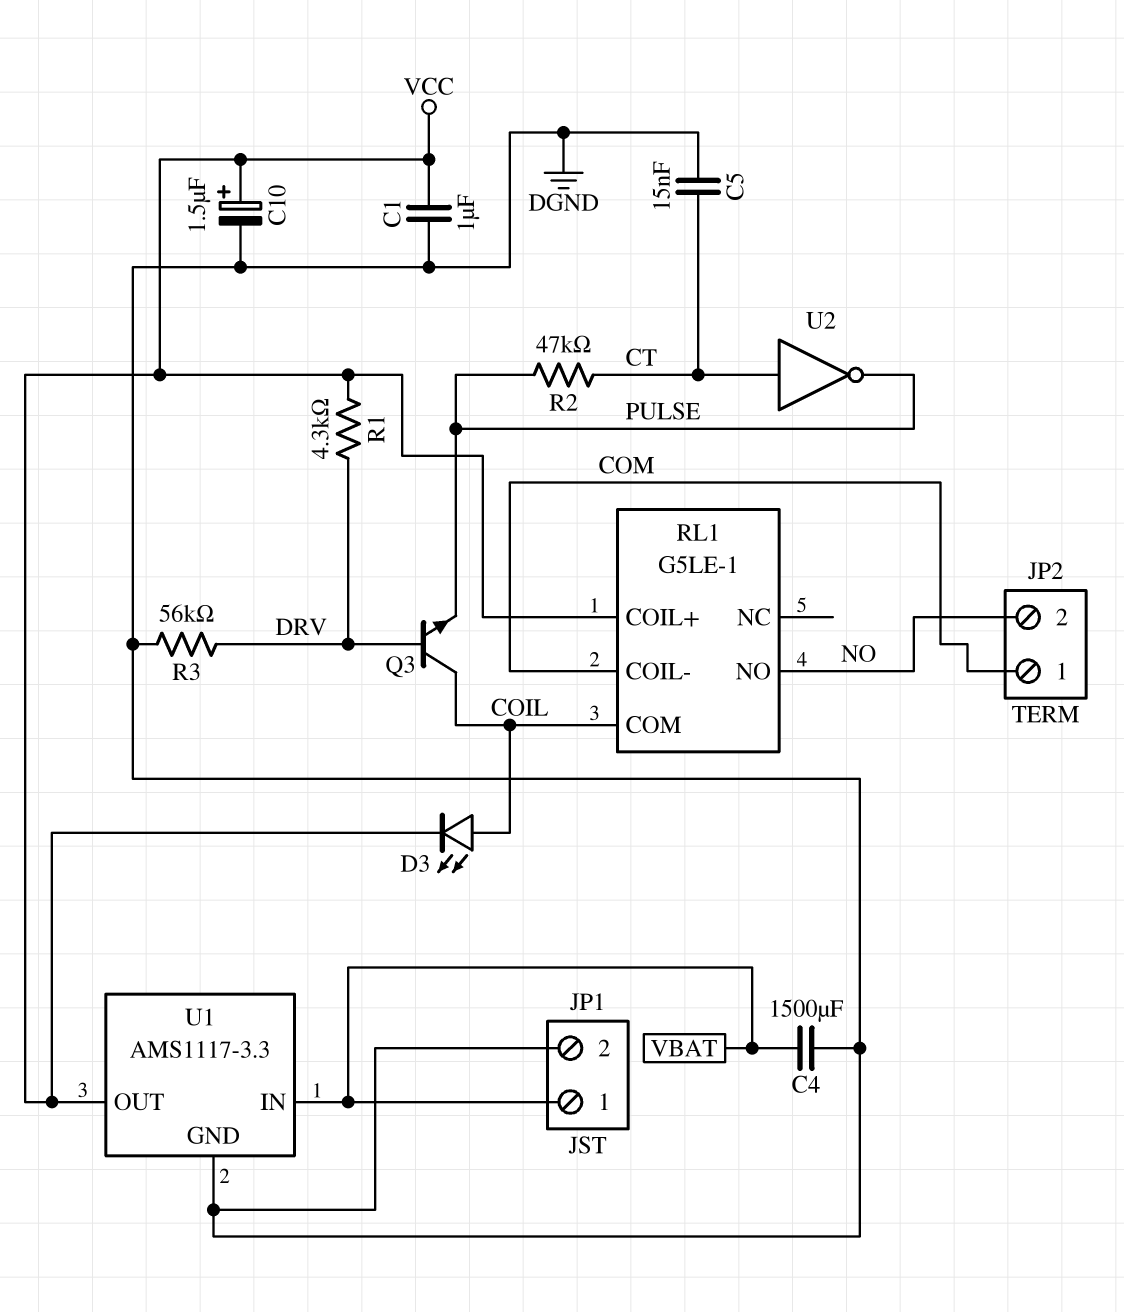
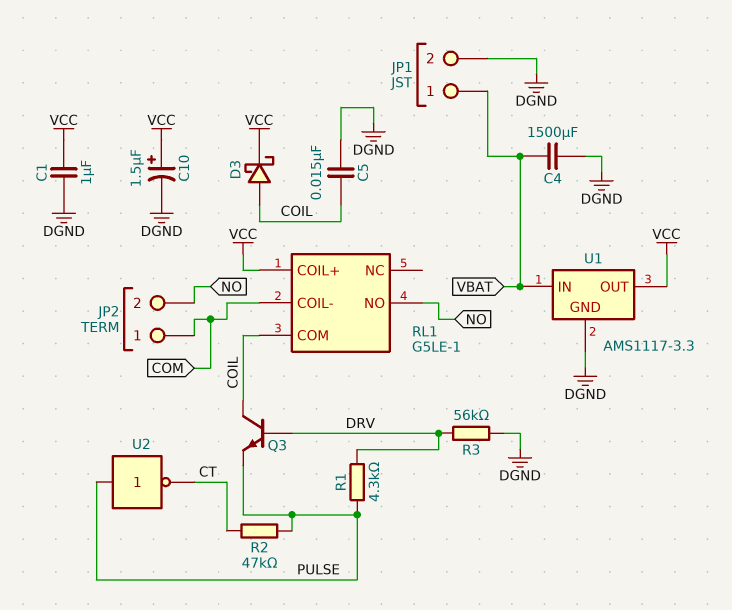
C5: 15nF (CT, DGND) -> 15nF (COIL, DGND)
D3: LED (A COIL, K VCC) -> schottky (A COIL, K VCC)
R1: 4.3k (DRV, VCC) -> 4.3k (DRV, PULSE)
U2: NOT (in CT, out PULSE) -> NOT (in PULSE, out CT)

